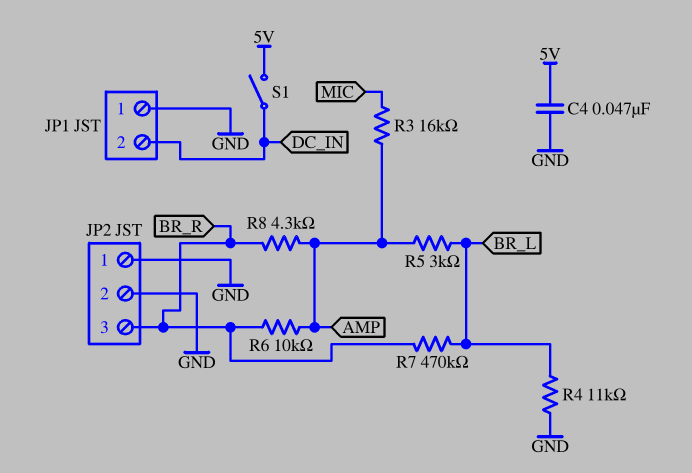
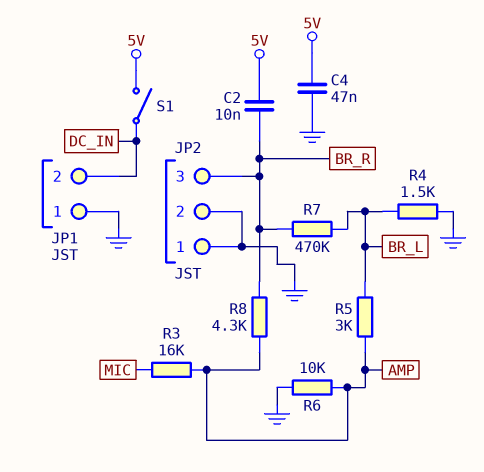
C2: none -> 10nF (5V, BR_R)
R4: 11k (BR_L, GND) -> 1.5k (BR_L, GND)
R6: 10k (AMP, BR_R) -> 10k (AMP, GND)

